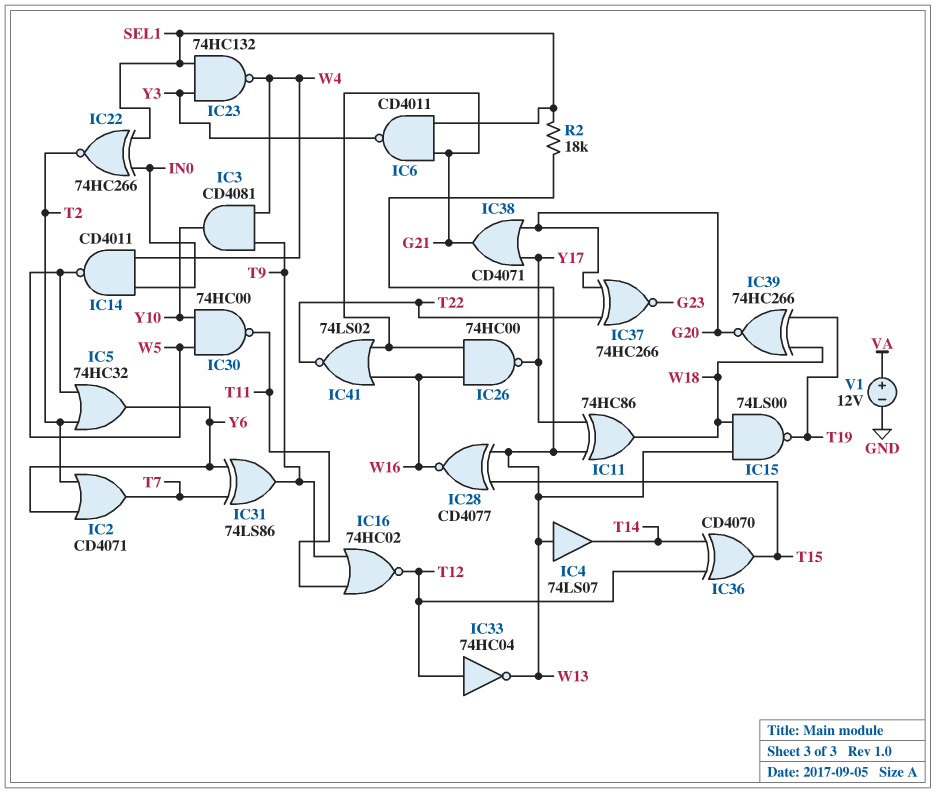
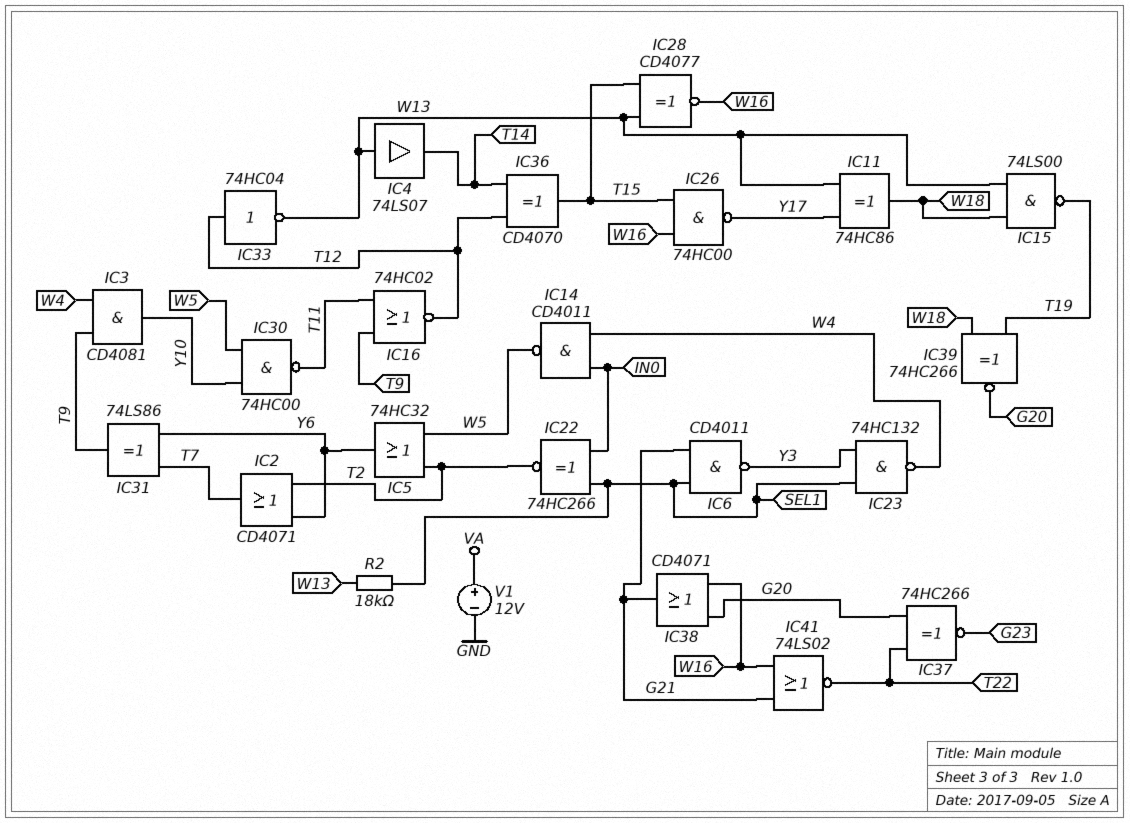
IC26: NAND 74HC00 (in G21, in W16, out Y17) -> NAND 74HC00 (in T15, in W16, out Y17)
IC38: OR CD4071 (in G20, in Y17, out G21) -> OR CD4071 (in G20, in W16, out G21)

